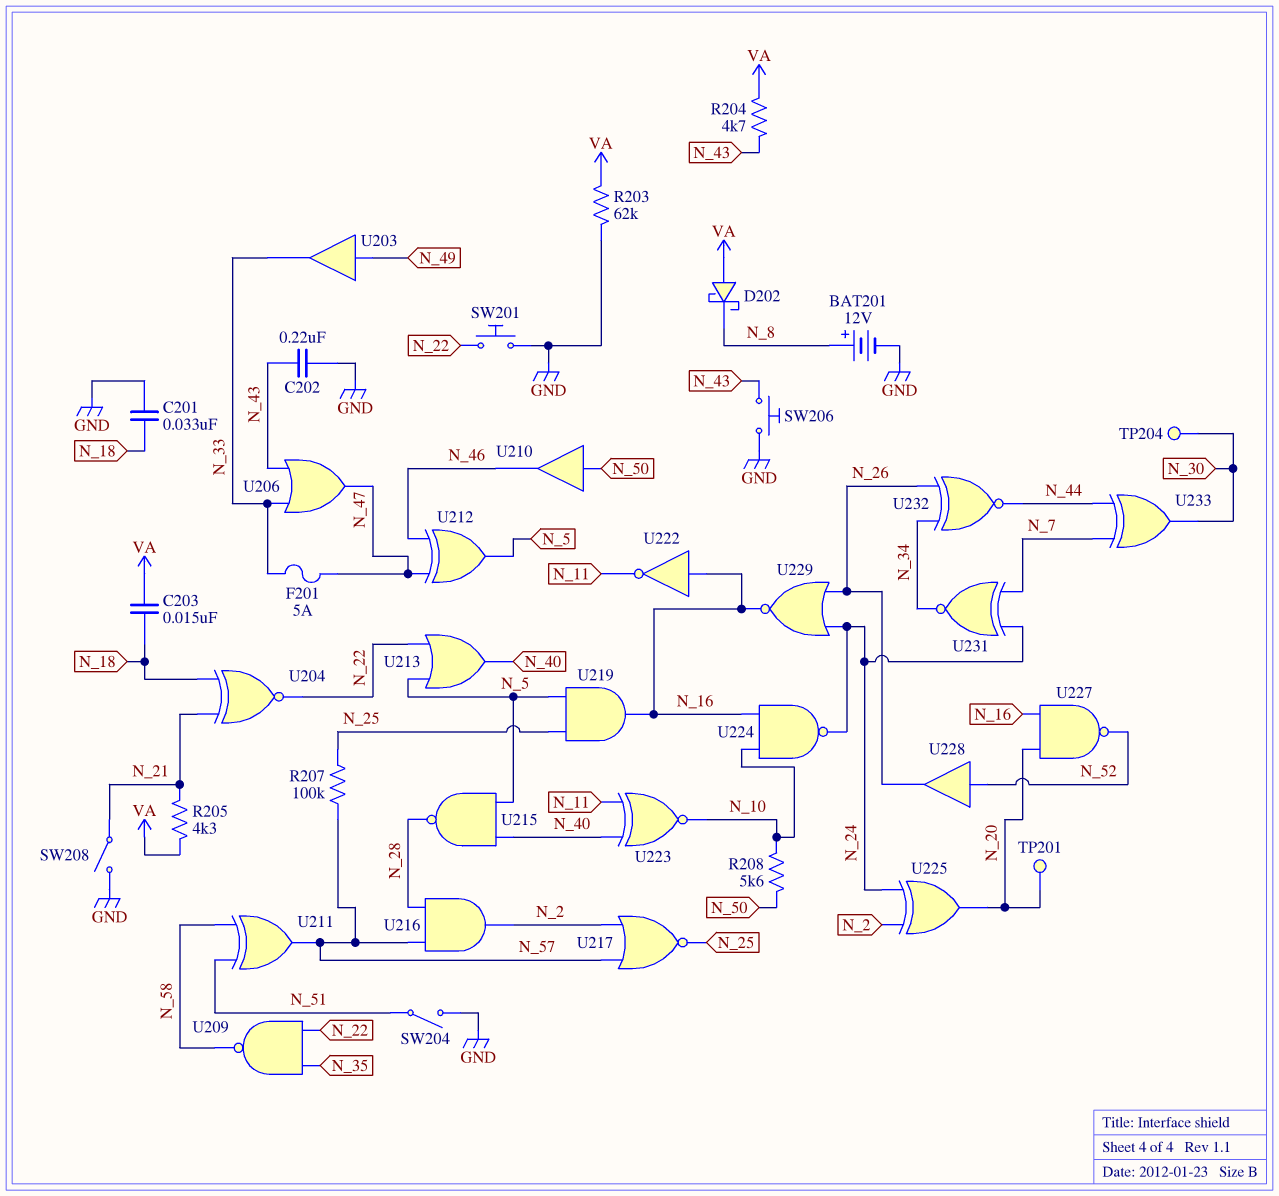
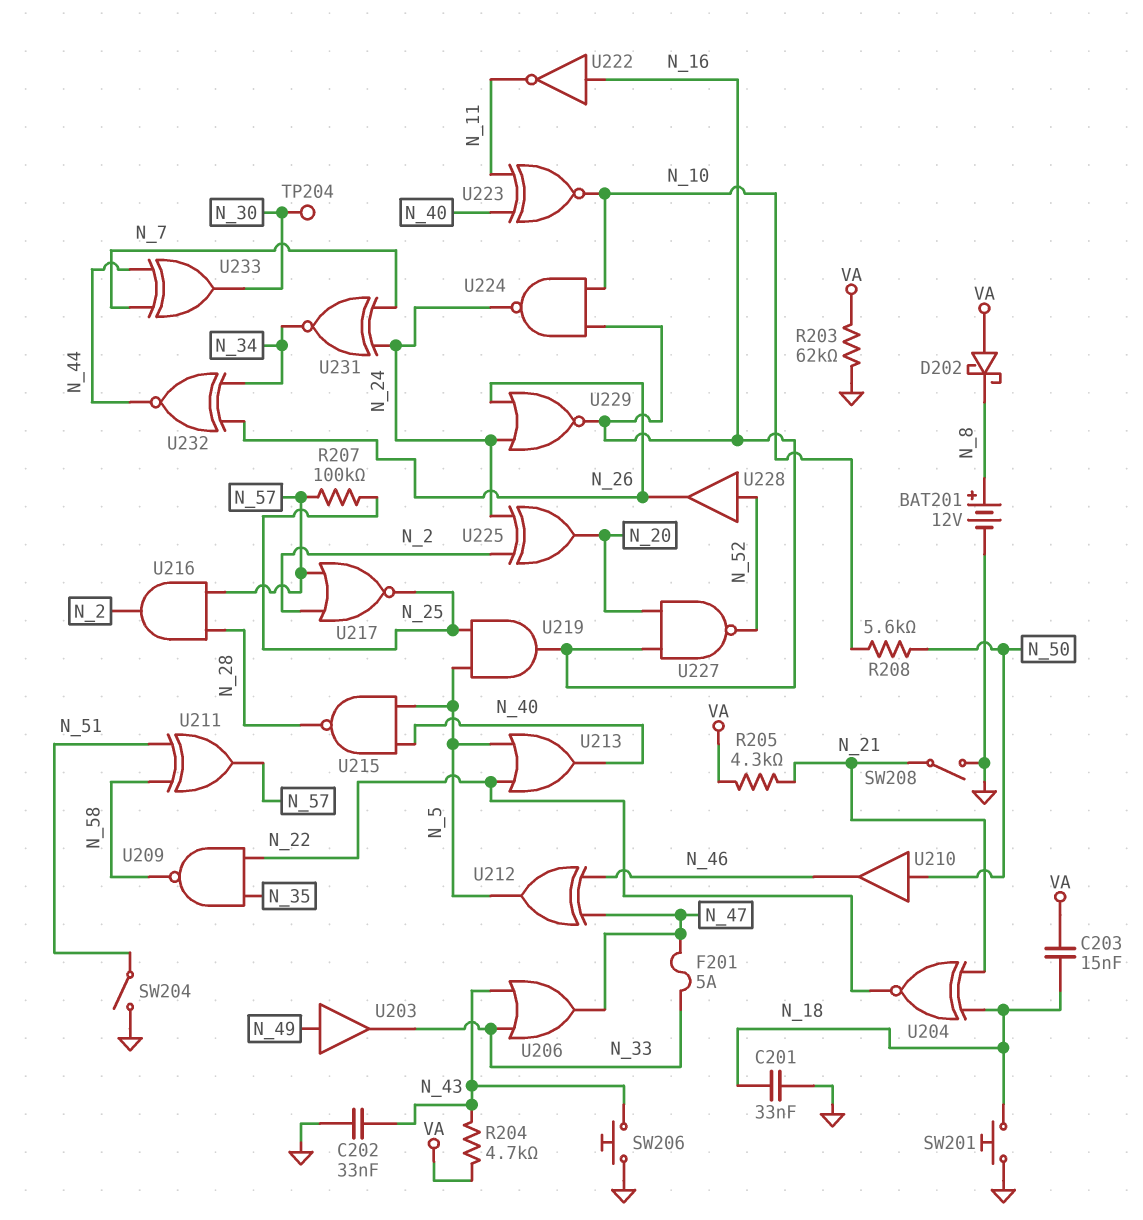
C202: 220nF (GND, N_43) -> 33nF (GND, N_43)
SW201: button (GND, N_22) -> button (GND, N_18)
TP201: test point (N_20) -> none

